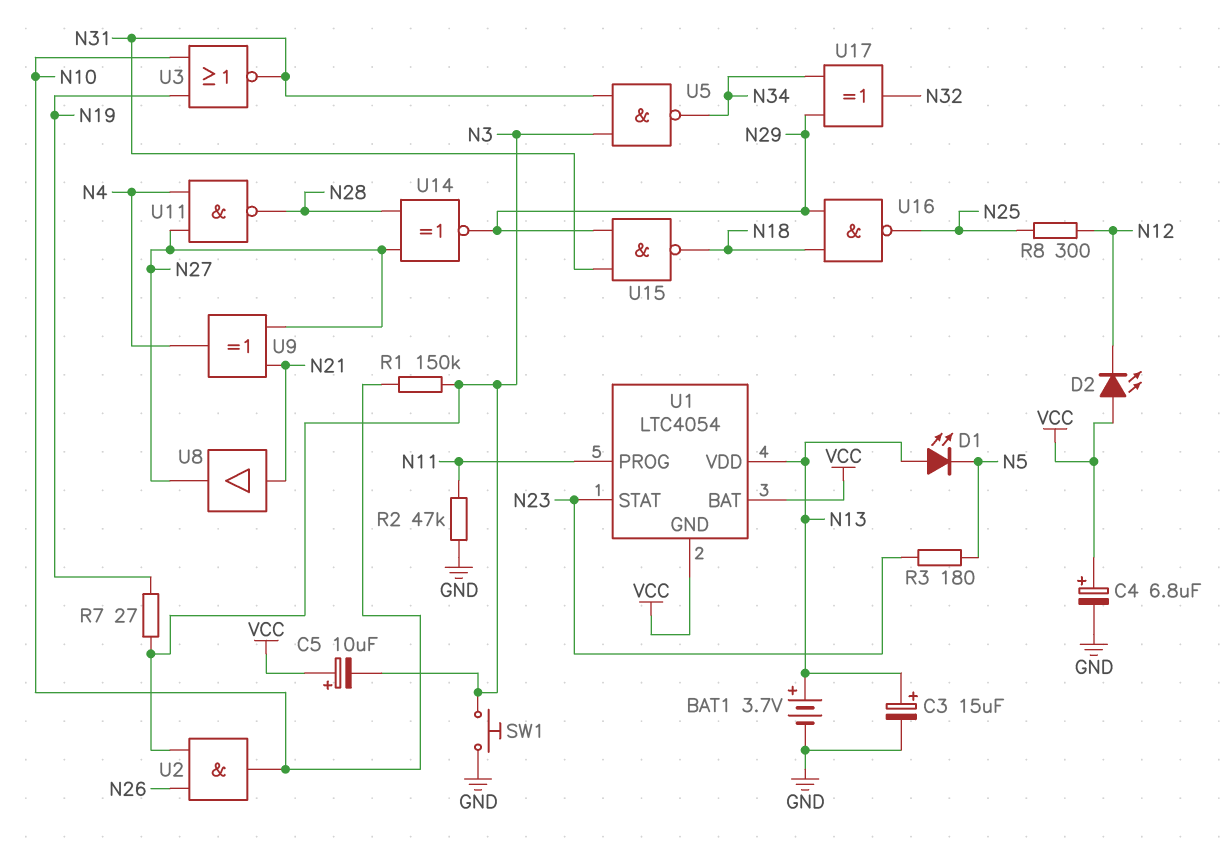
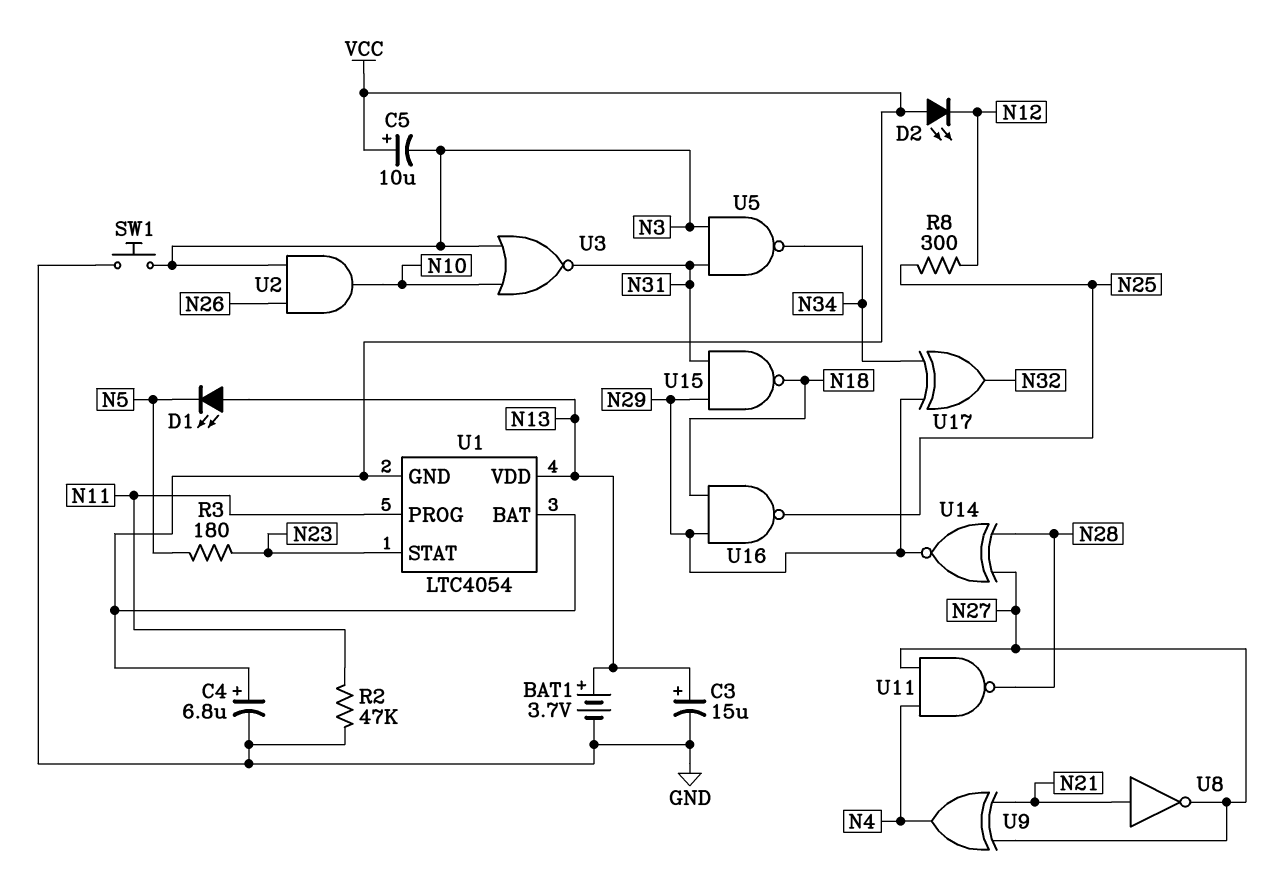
R1: 150k (N3, N10) -> none
R7: 27 (N3, N19) -> none
U3: NOR (in N10, in N19, out N31) -> NOR (in N3, in N10, out N31)
U8: buffer (in N21, out N27) -> NOT (in N21, out N27)

